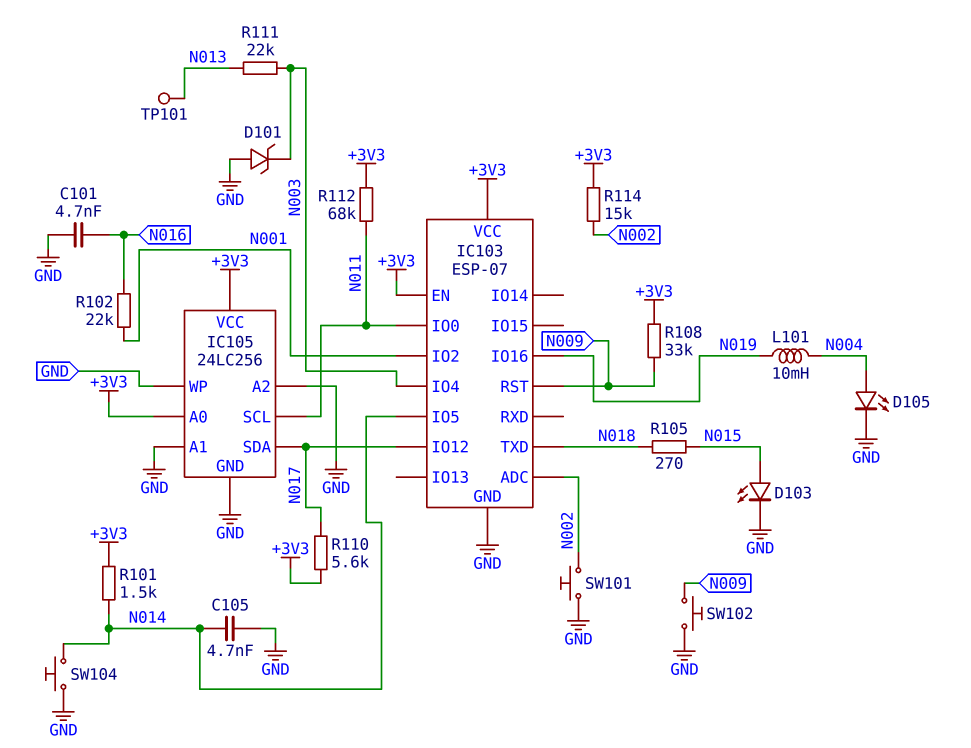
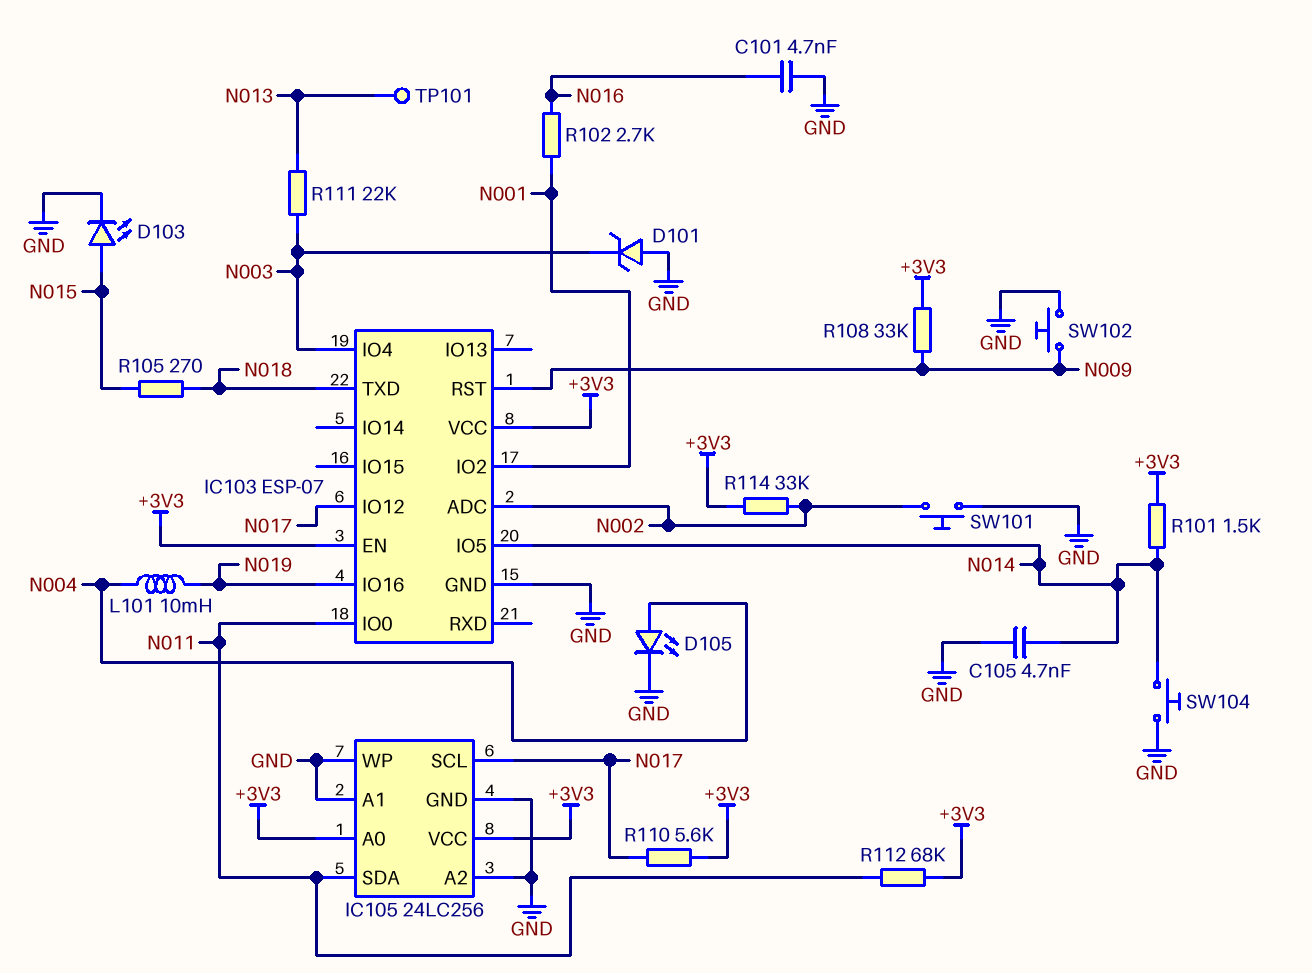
IC105 pin SCL: N011 -> N017
IC105 pin SDA: N017 -> N011
R102: 22k (N001, N016) -> 2.7k (N001, N016)
R114: 15k (+3V3, N002) -> 33k (+3V3, N002)

